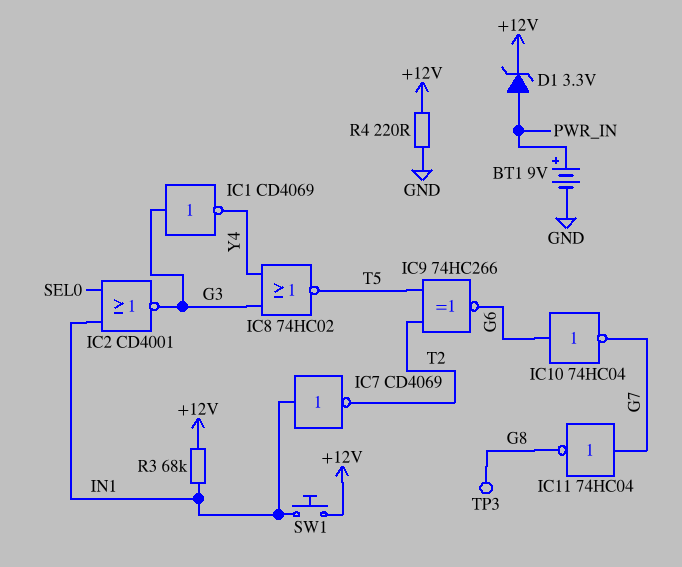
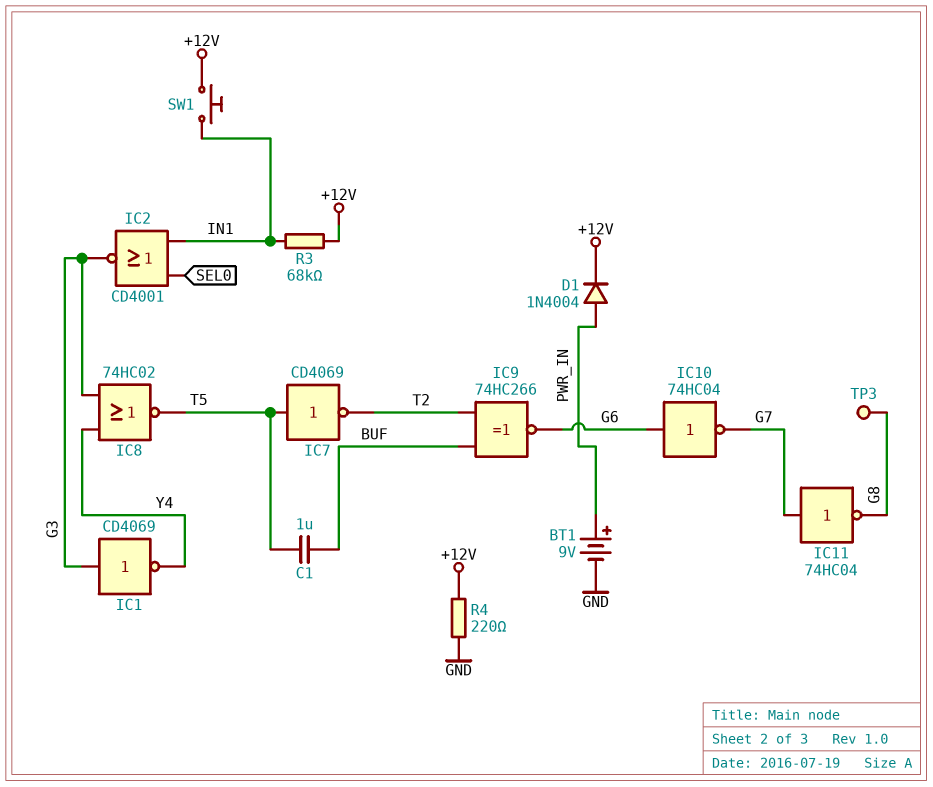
C1: none -> 1uF (BUF, T5)
D1: zener 3.3V (A PWR_IN, K +12V) -> diode 1N4004 (A PWR_IN, K +12V)
IC7: NOT CD4069 (in IN1, out T2) -> NOT CD4069 (in T5, out T2)
IC9: XNOR 74HC266 (in T2, in T5, out G6) -> XNOR 74HC266 (in BUF, in T2, out G6)

